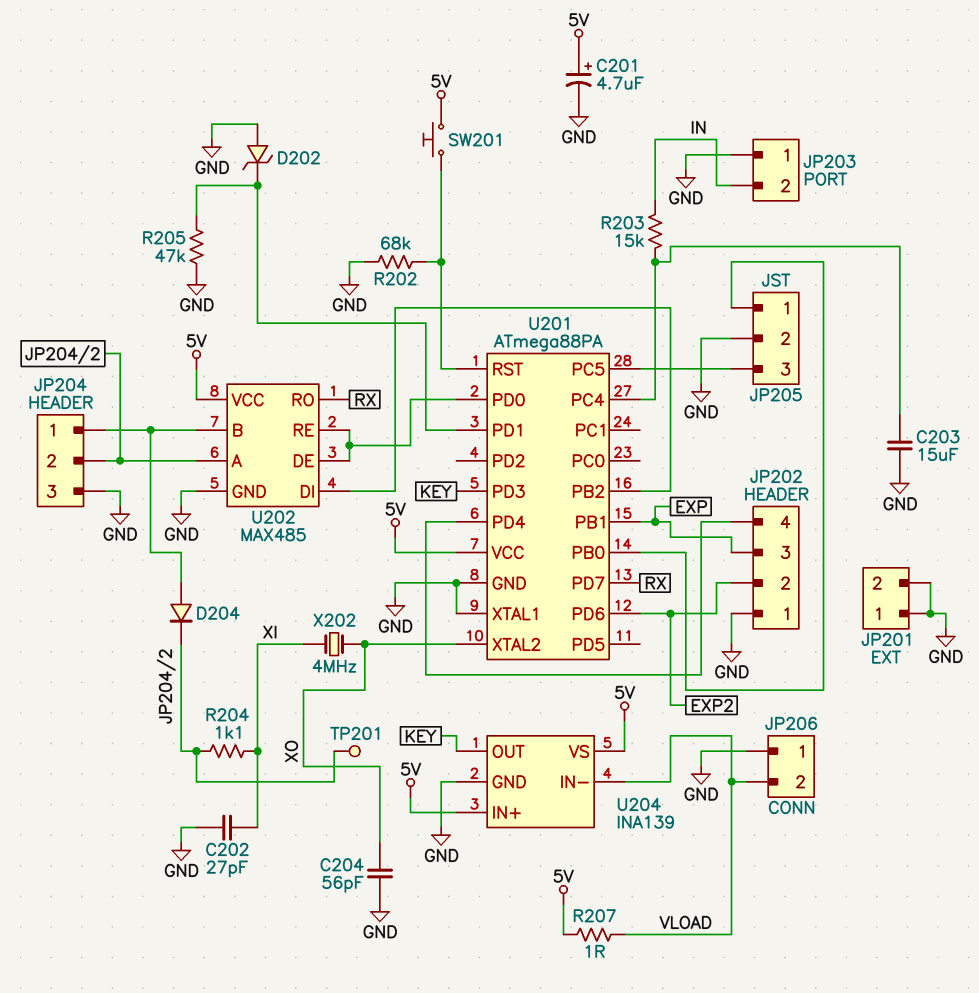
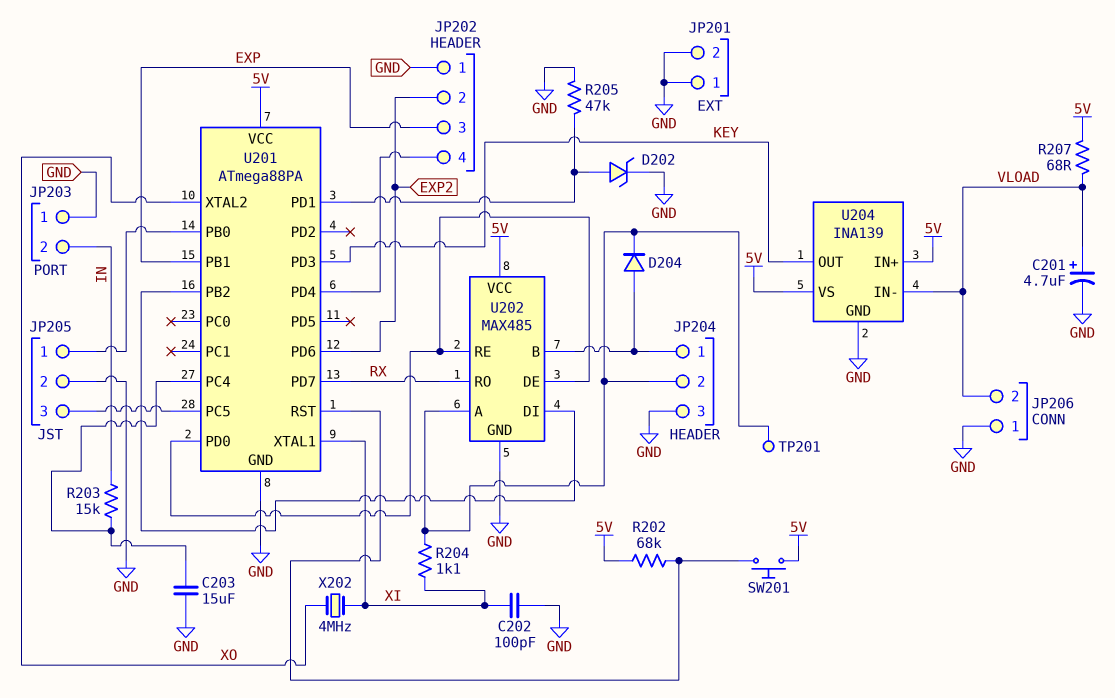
C201: 4.7uF (plus 5V, minus GND) -> 4.7uF (plus VLOAD, minus GND)
C202: 27pF (GND, XI) -> 100pF (GND, XI)
C204: 56pF (GND, XO) -> none
D202: zener (A GND, K U201/PD1) -> zener (A U201/PD1, K GND)
R202: 68k (GND, U201/RST) -> 68k (5V, U201/RST)
R207: 1 (5V, VLOAD) -> 68 (5V, VLOAD)
U201 pin XTAL1: GND -> XI

